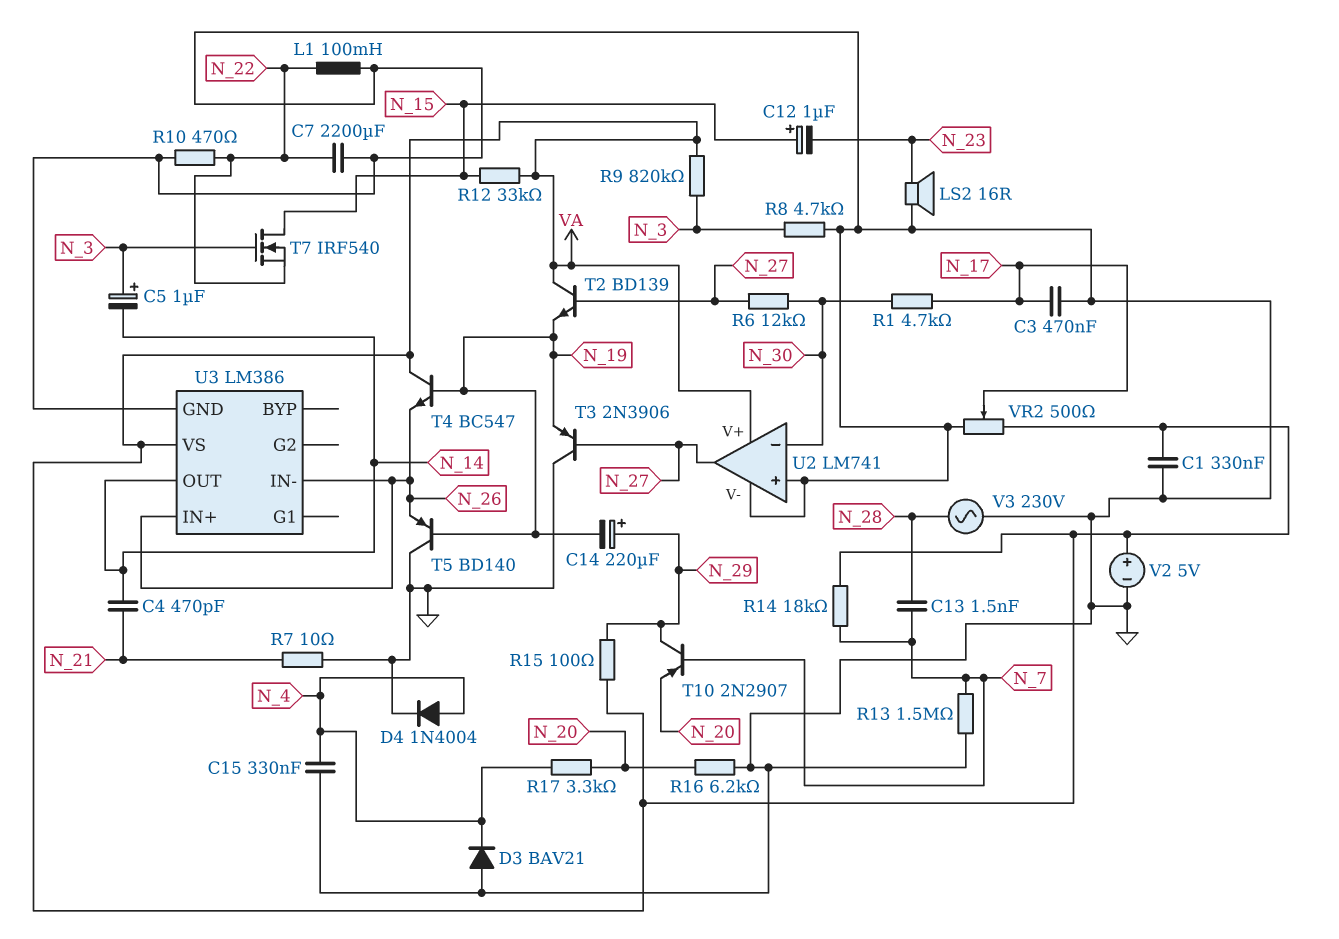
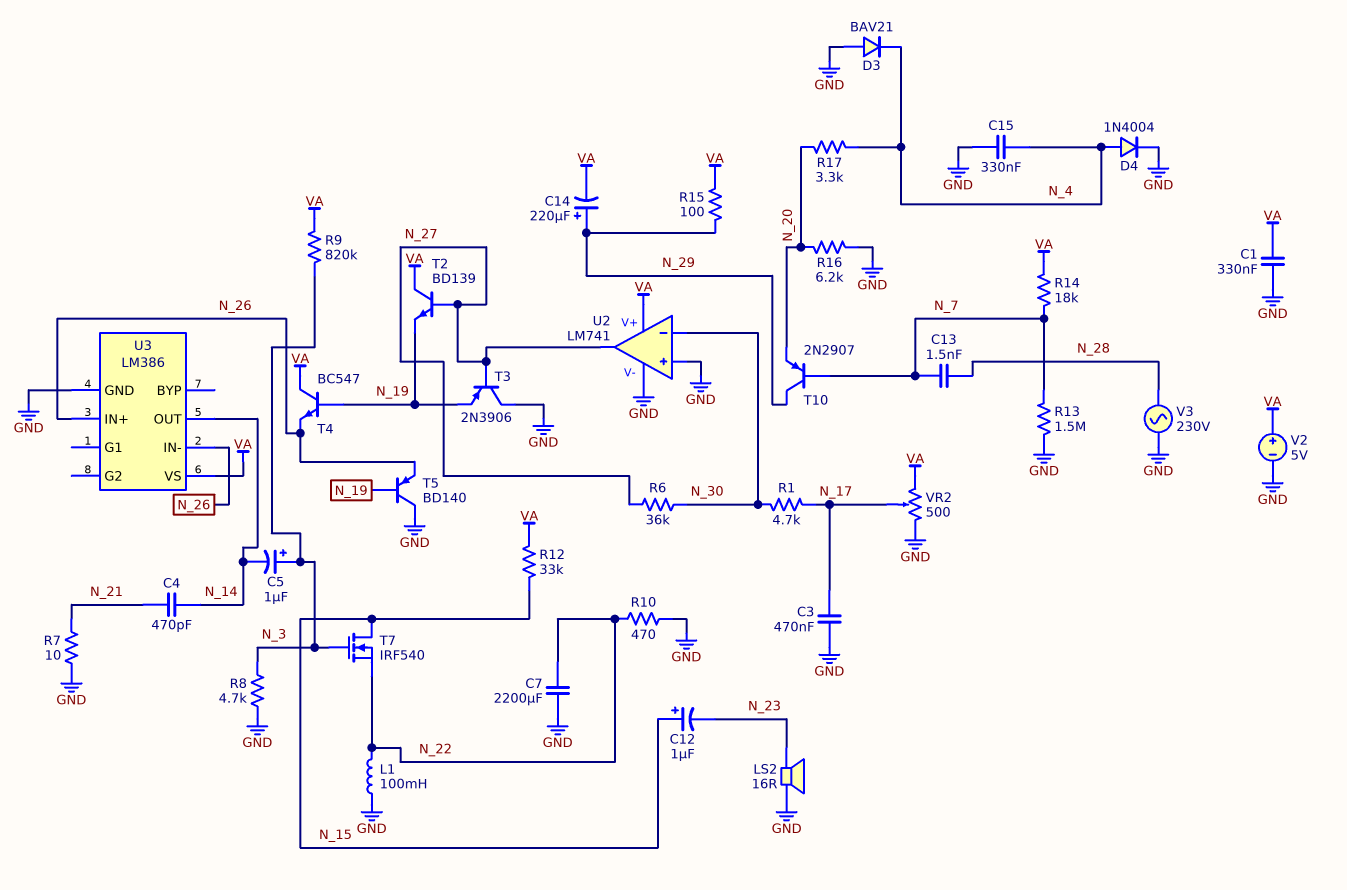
C14: 220uF (plus N_29, minus N_19) -> 220uF (plus N_29, minus VA)
R6: 12k (N_27, N_30) -> 36k (N_27, N_30)

